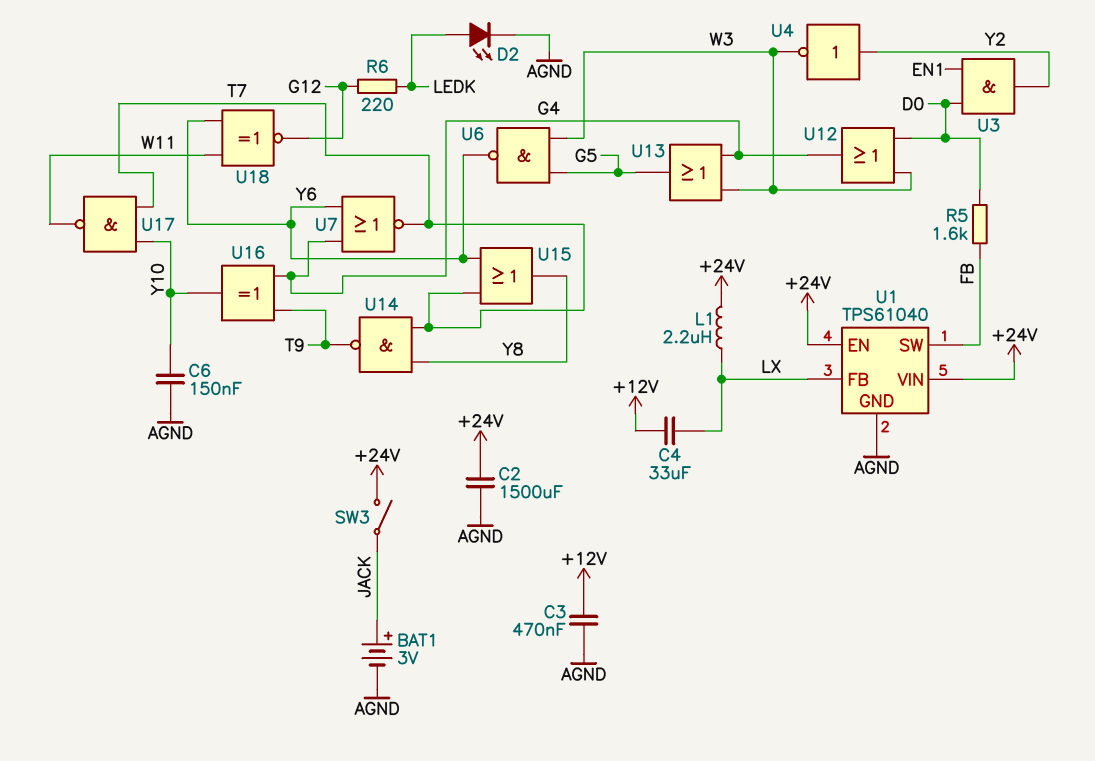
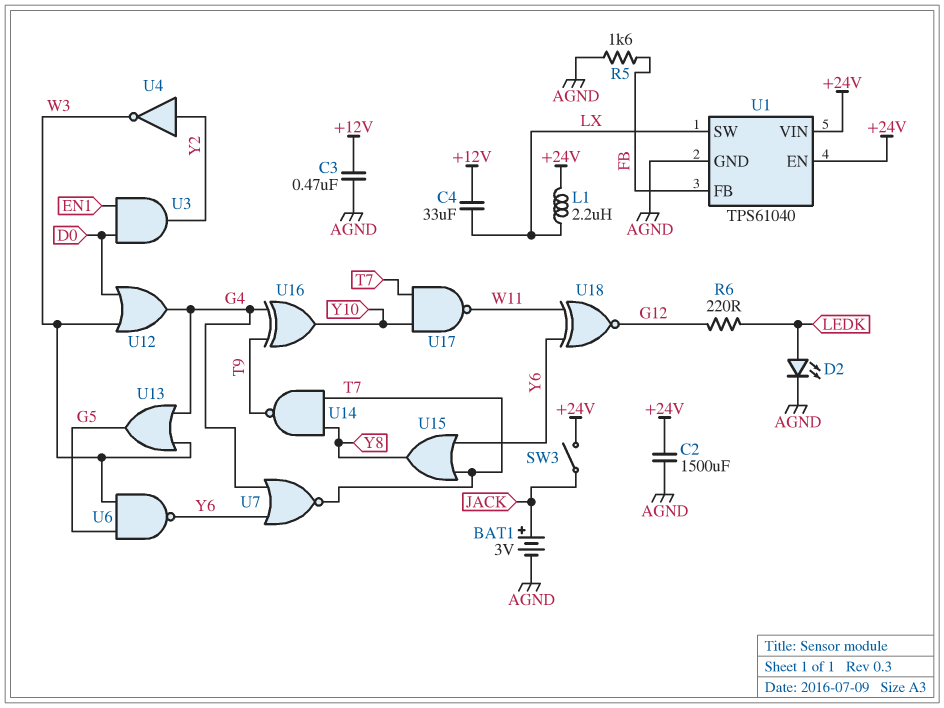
C6: 150nF (AGND, Y10) -> none
R5: 1.6k (D0, FB) -> 1.6k (AGND, FB)
U1 pin FB: LX -> FB
U1 pin SW: FB -> LX

